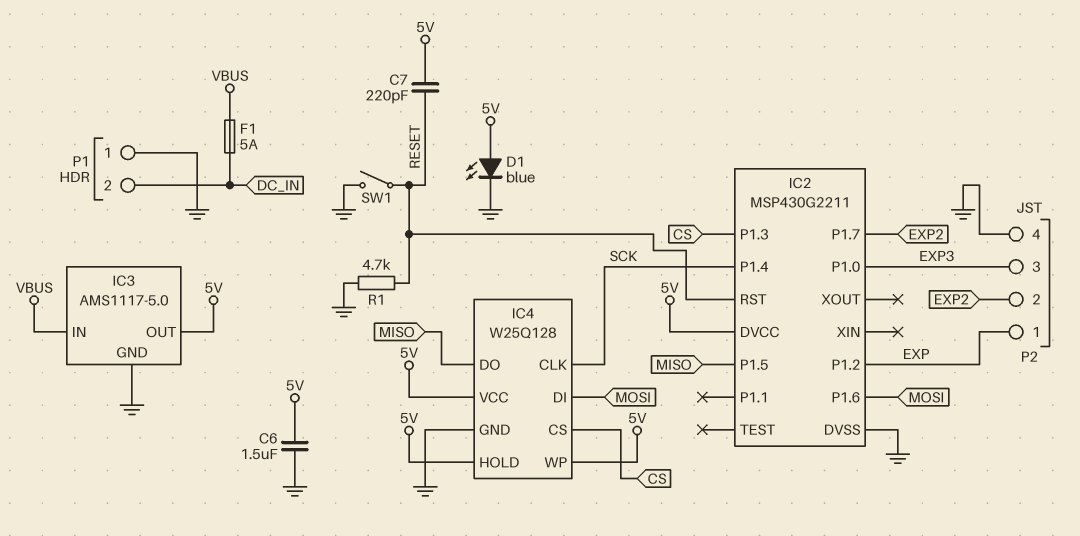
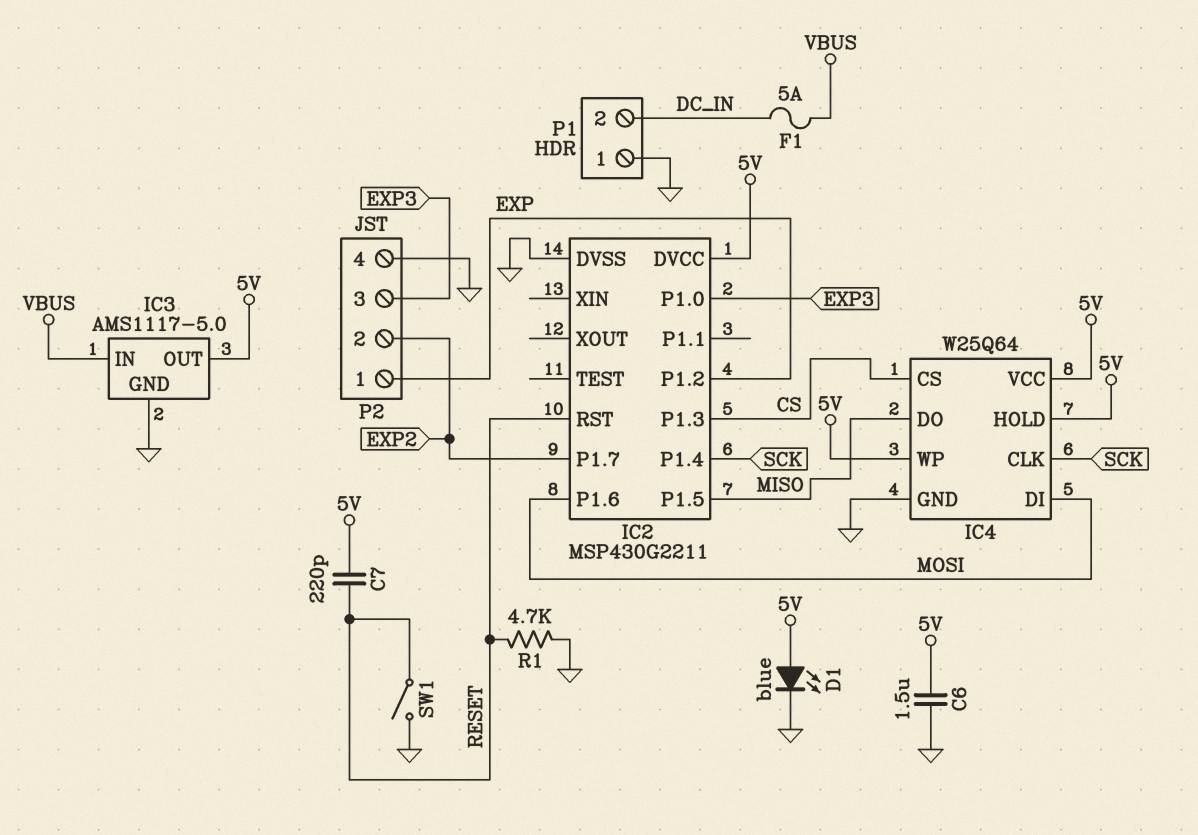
IC4: W25Q128 -> W25Q64

